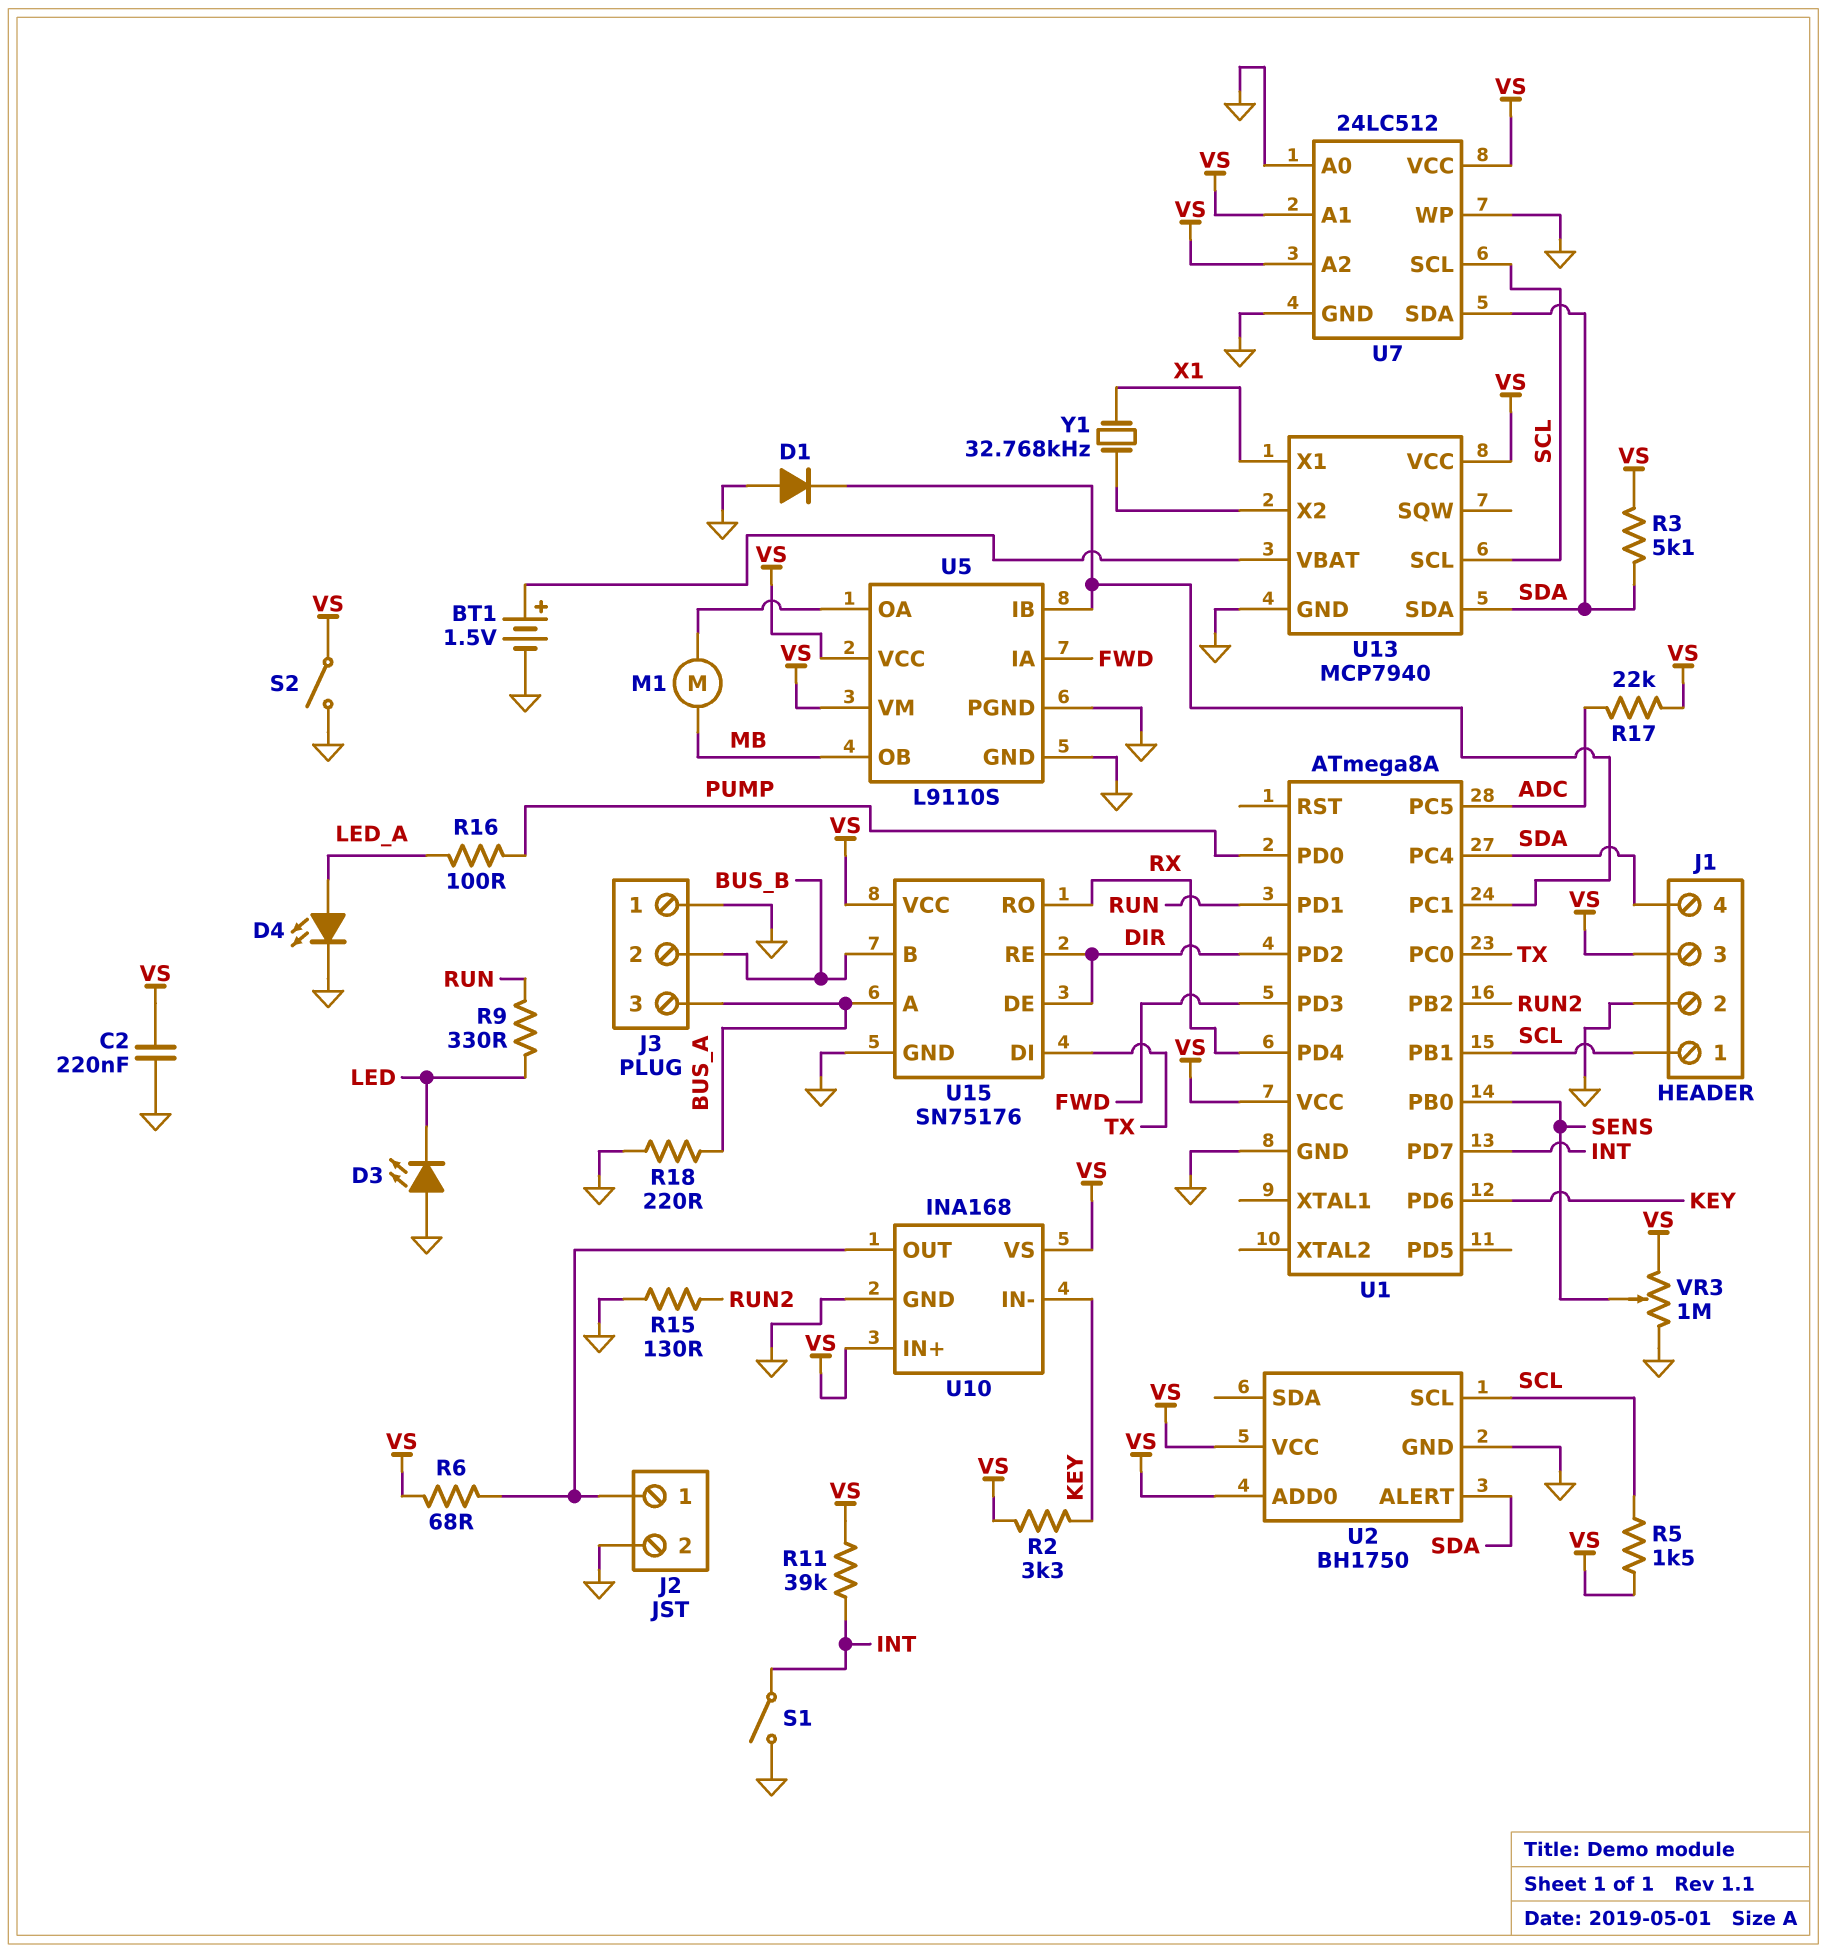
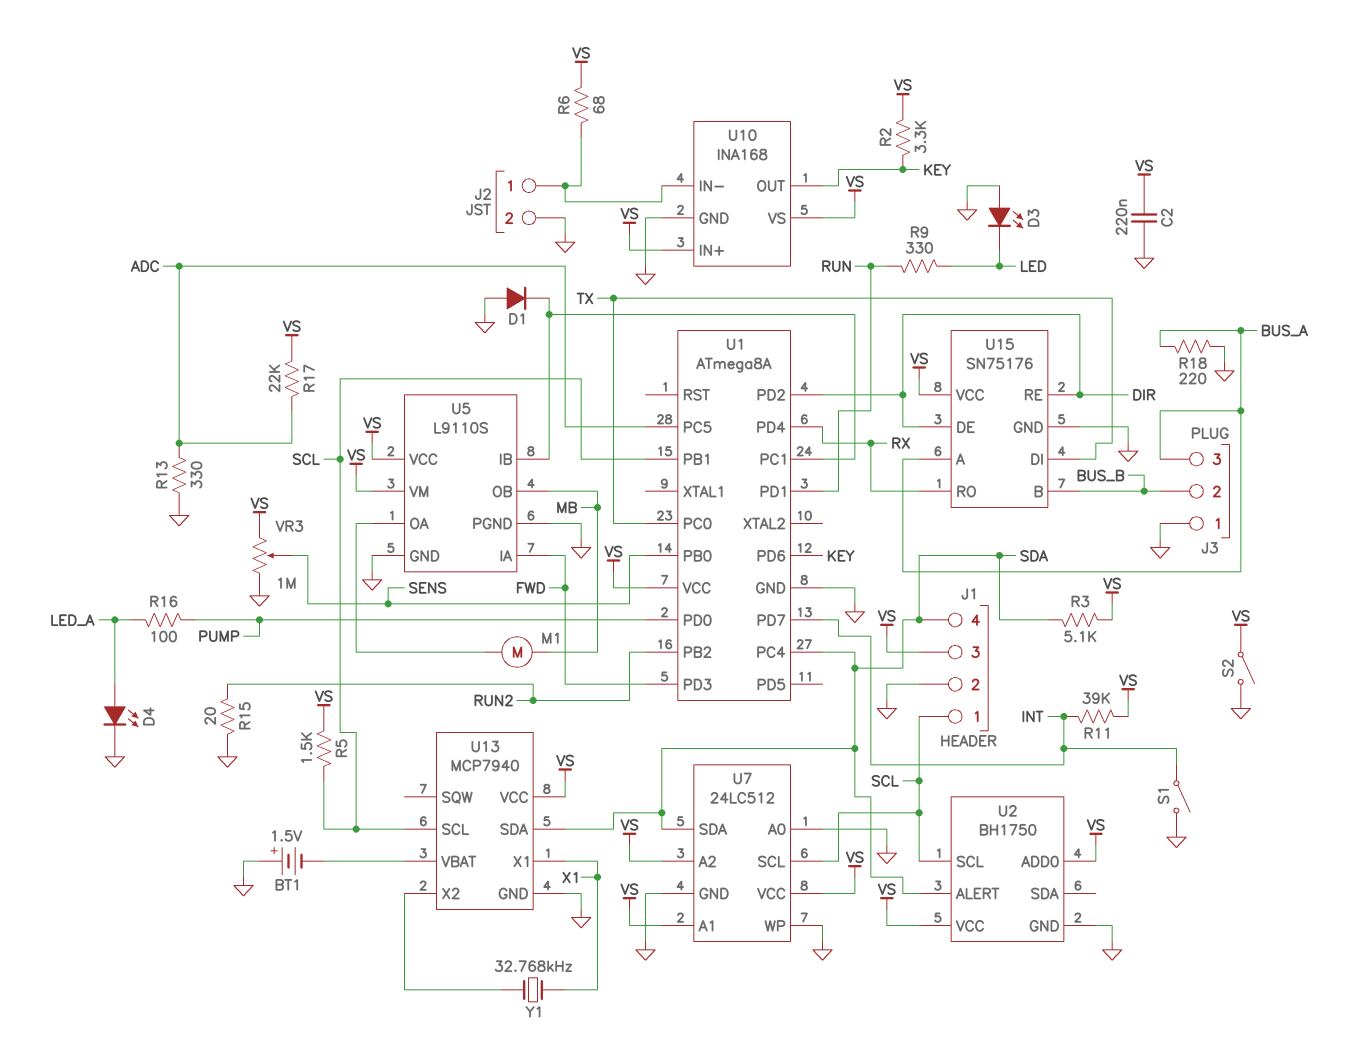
BT1: 1.5V (plus U13/VBAT, minus GND) -> 1.5V (plus GND, minus U13/VBAT)
R13: none -> 330 (ADC, GND)
R15: 130 (GND, RUN2) -> 20 (GND, RUN2)
U10 pin IN-: KEY -> J2/1
U10 pin OUT: J2/1 -> KEY

